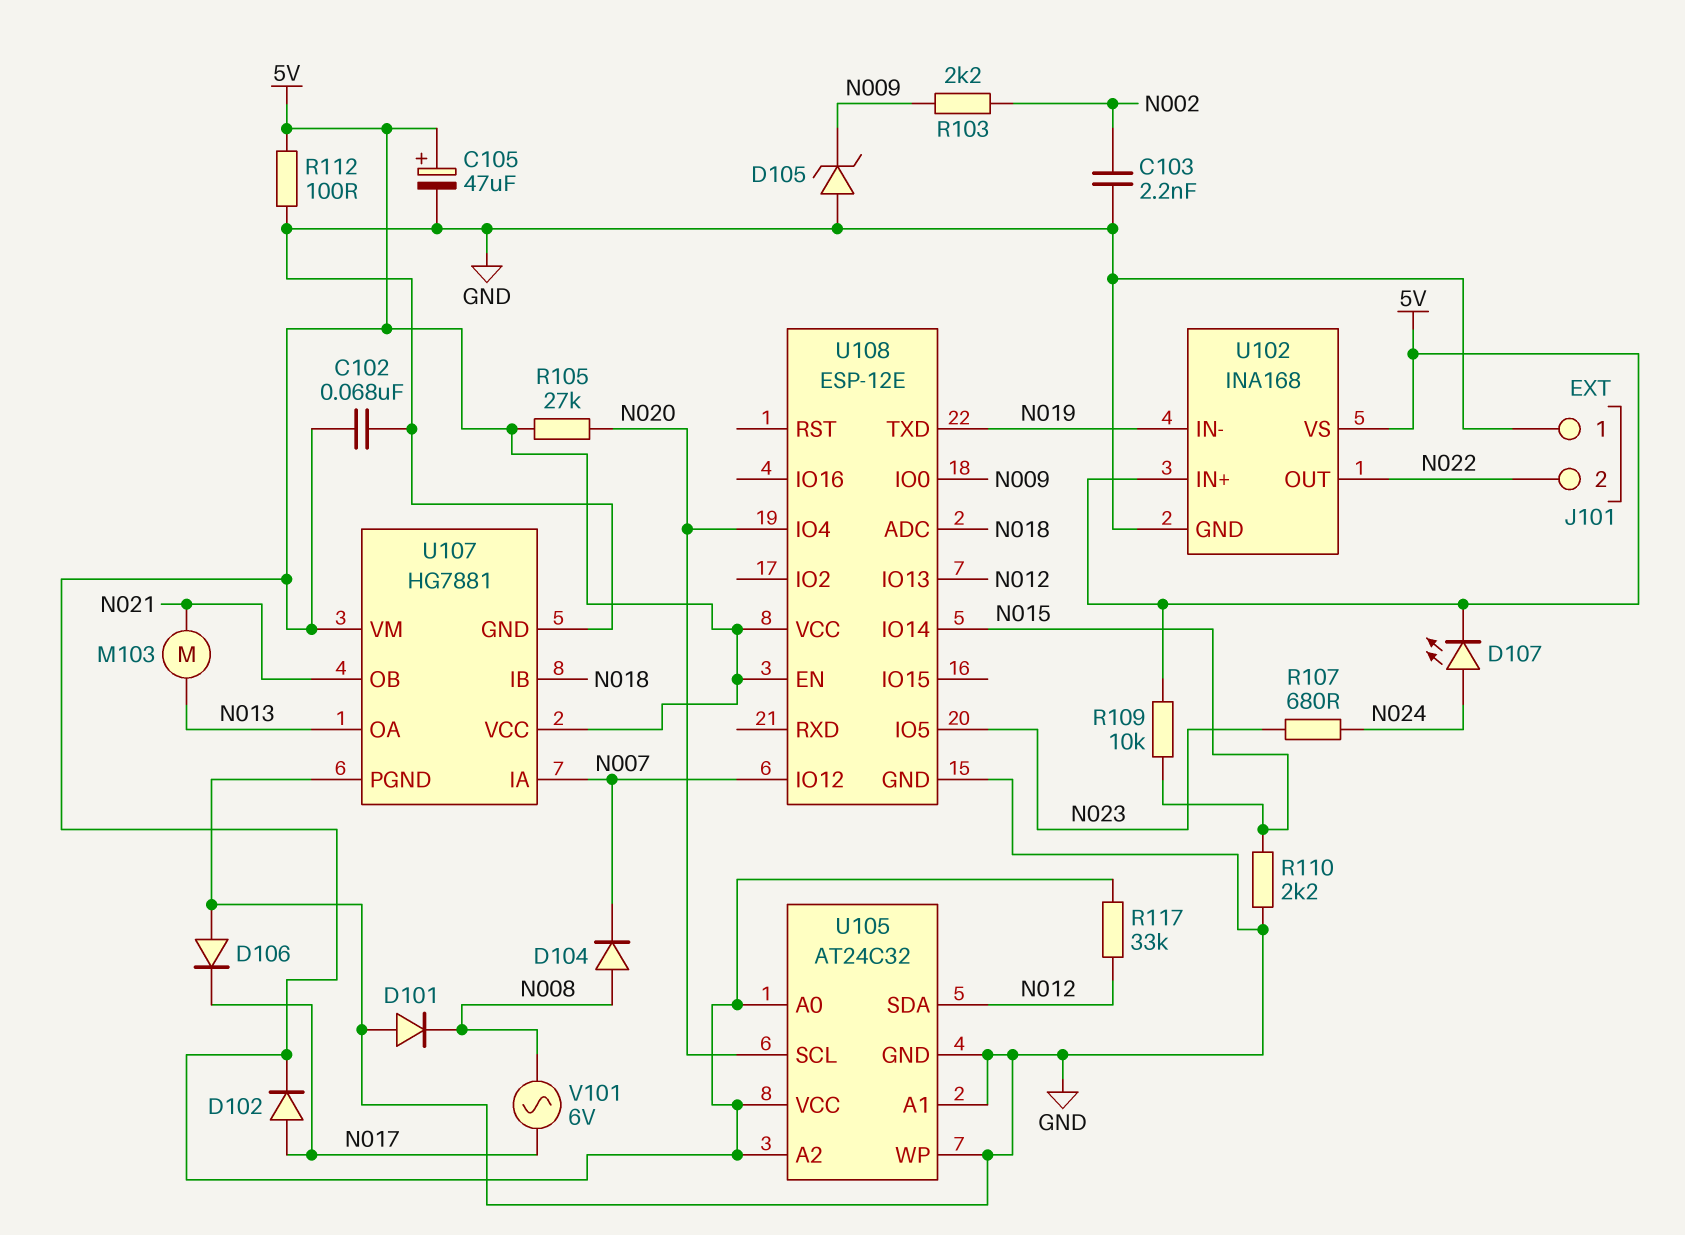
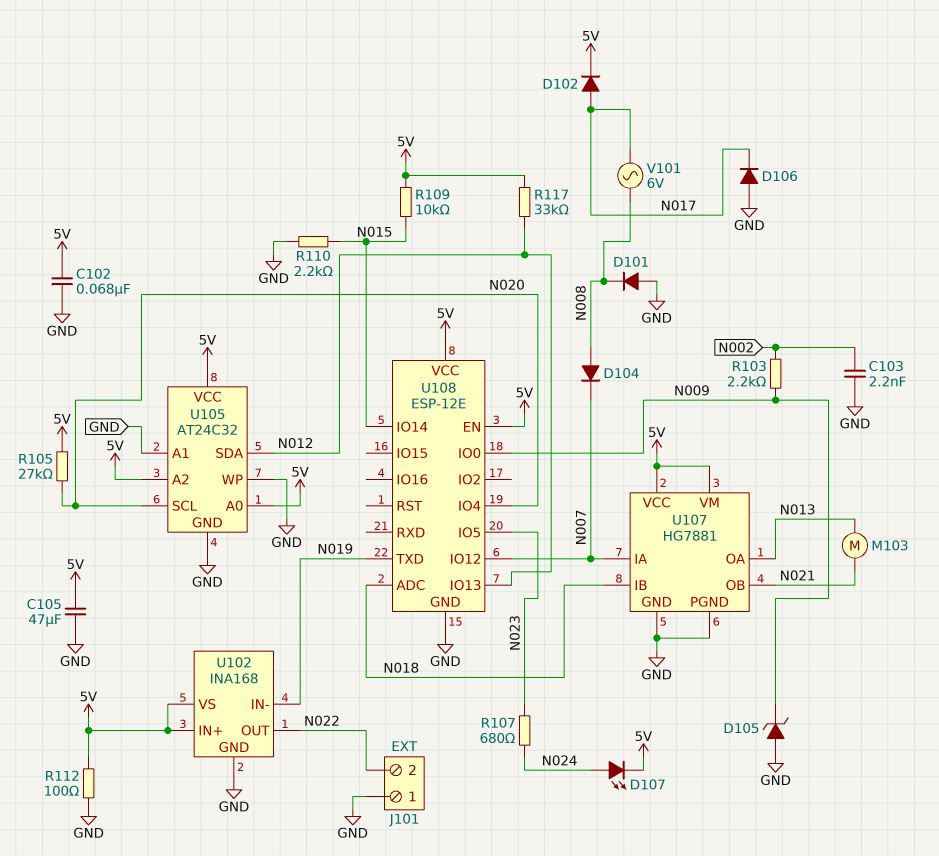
C105: 47uF (plus 5V, minus GND) -> 47uF (5V, GND)

